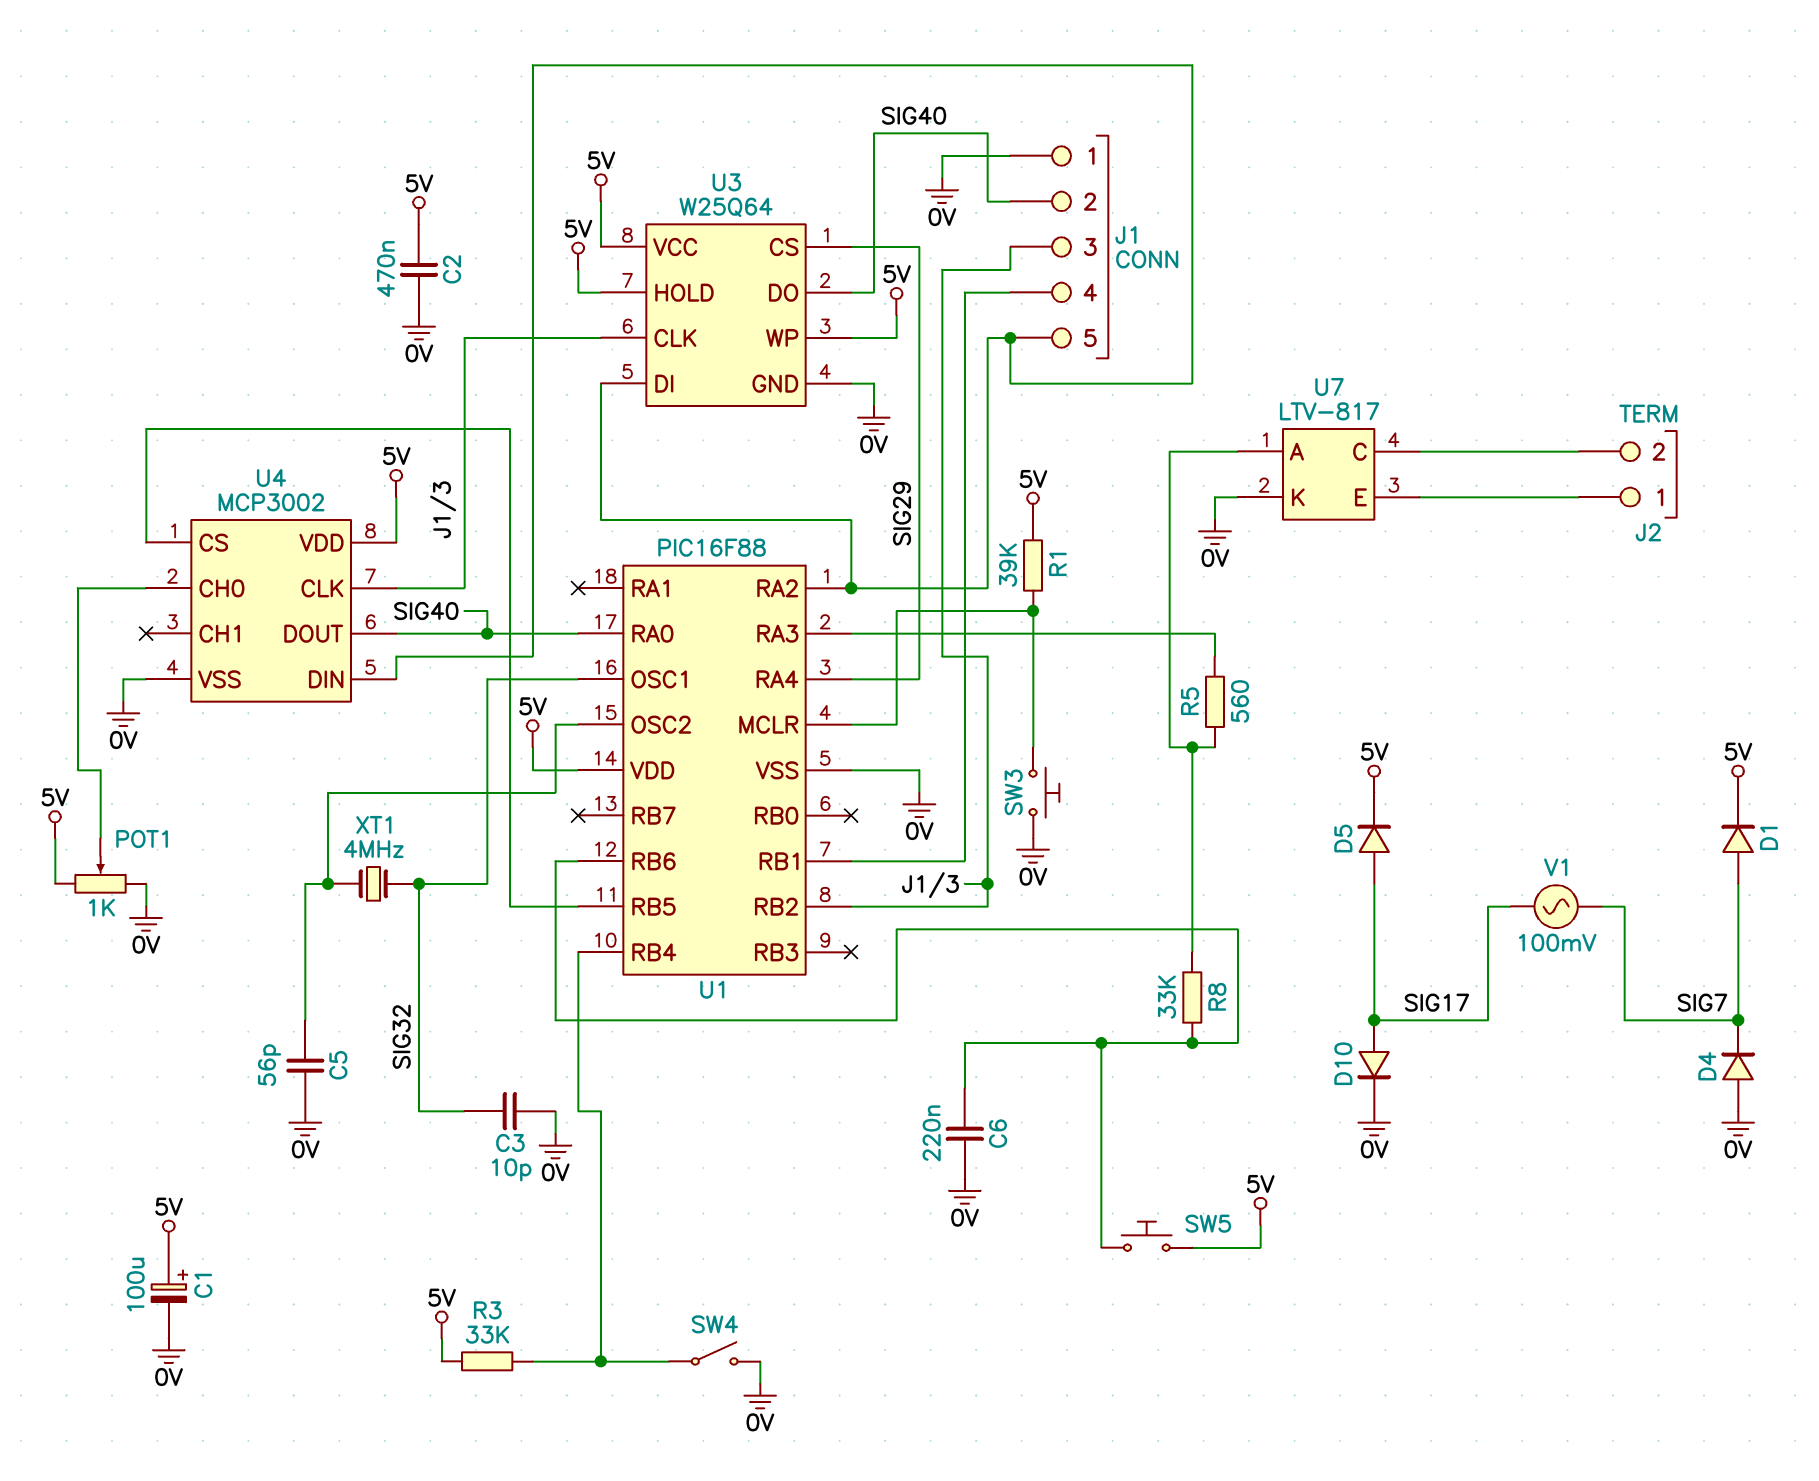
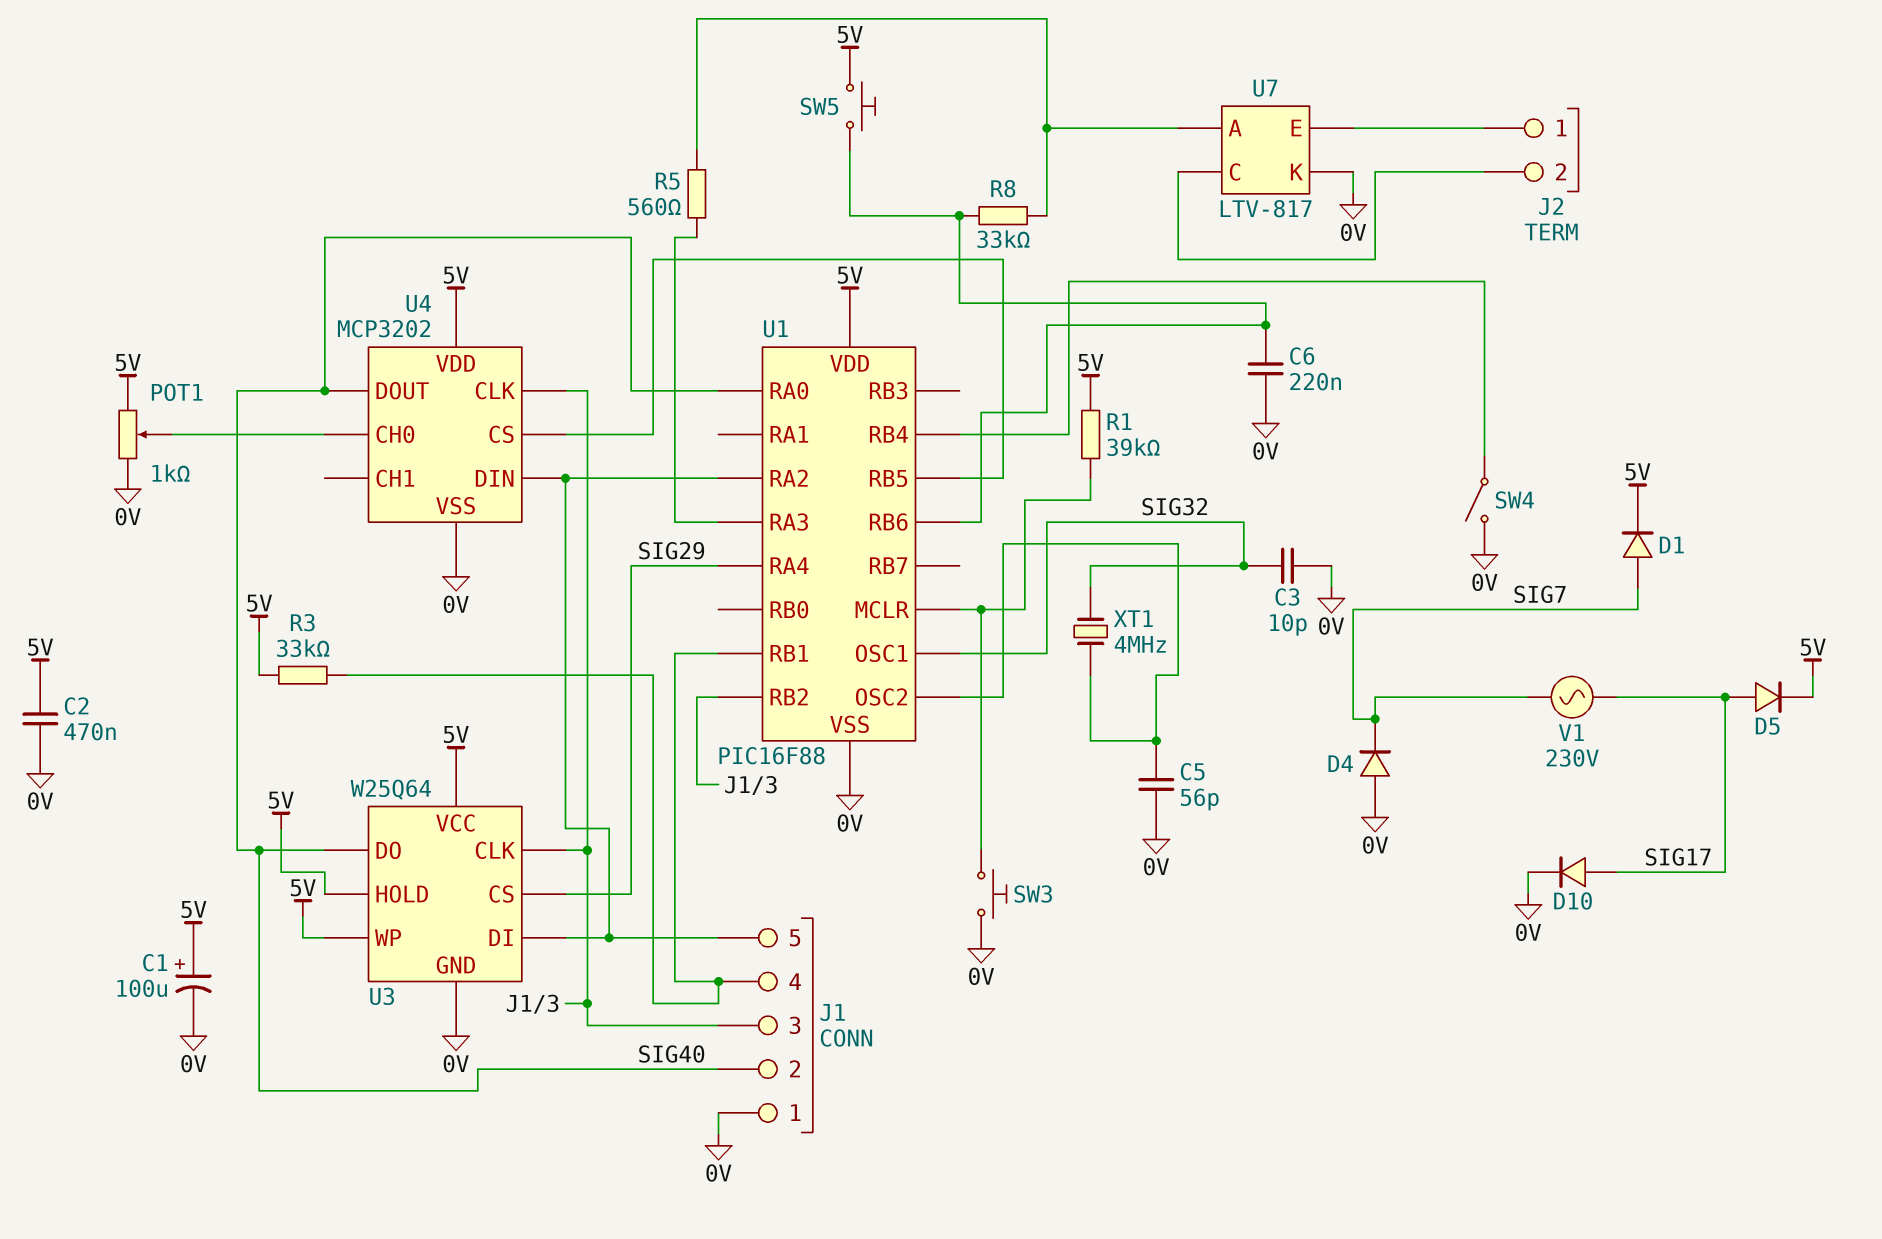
R3: 33k (5V, U1/RB4) -> 33k (5V, J1/4)
U4: MCP3002 -> MCP3202
V1: AC 100mV (SIG7, SIG17) -> AC 230V (SIG7, SIG17)

